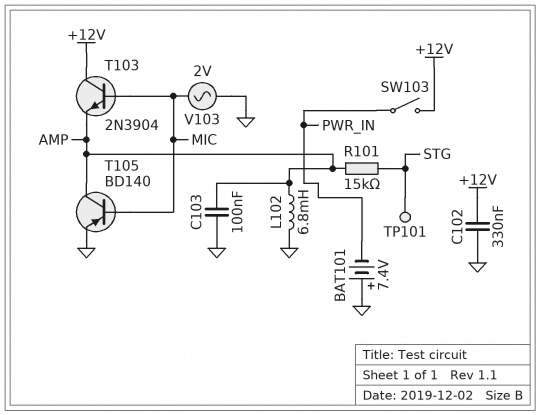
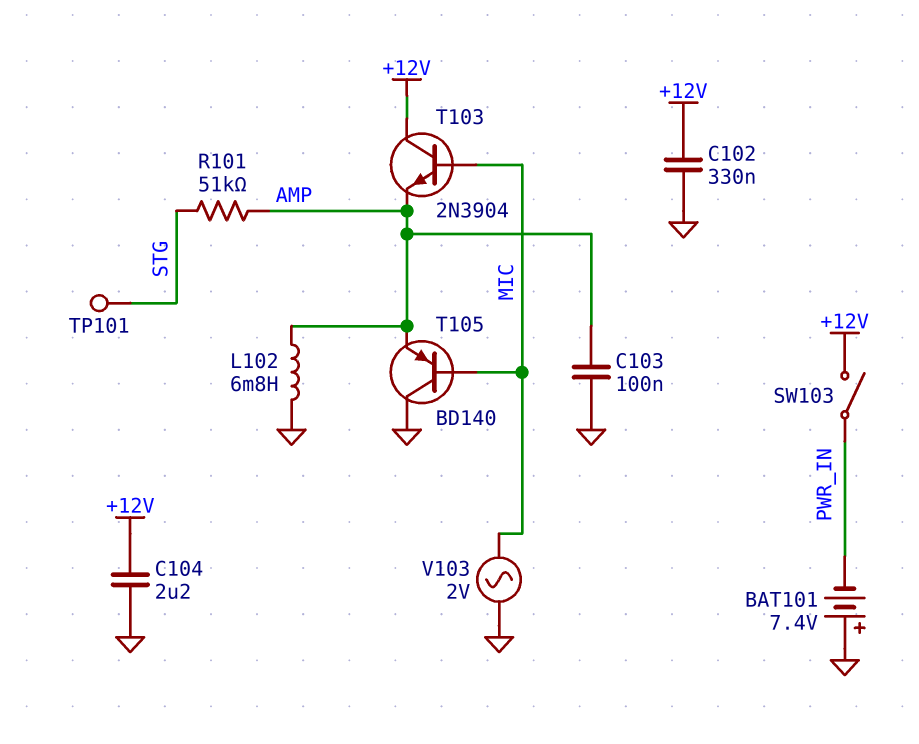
C104: none -> 2.2uF (+12V, GND)
R101: 15k (AMP, STG) -> 51k (AMP, STG)
T105: PNP BD140 (B MIC, C AMP, E GND) -> PNP BD140 (B MIC, C GND, E AMP)

